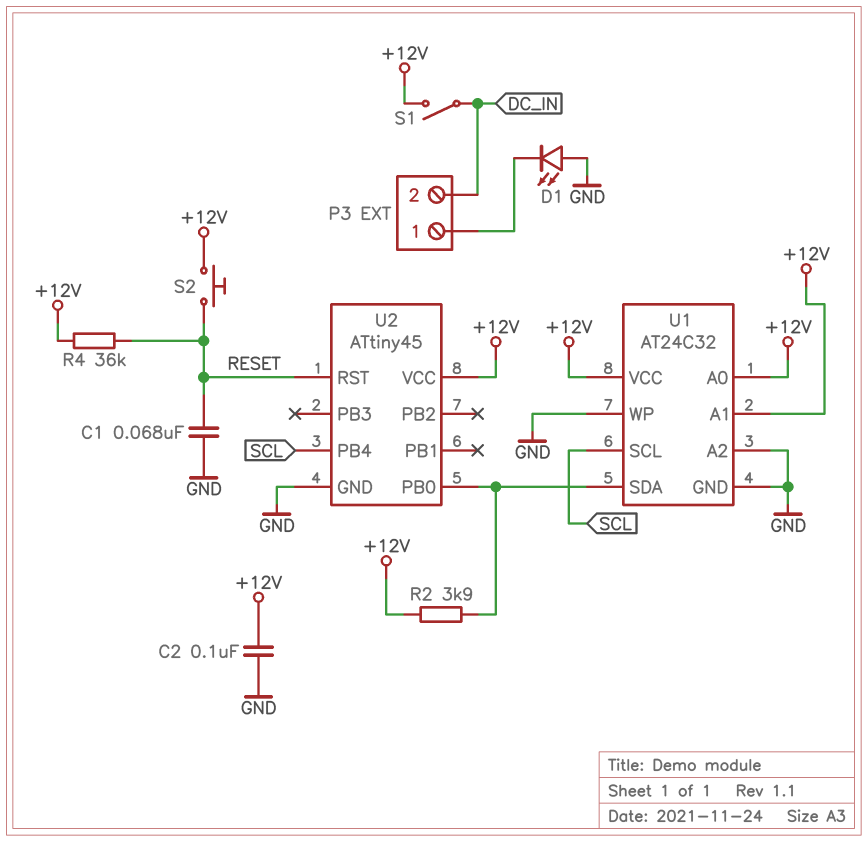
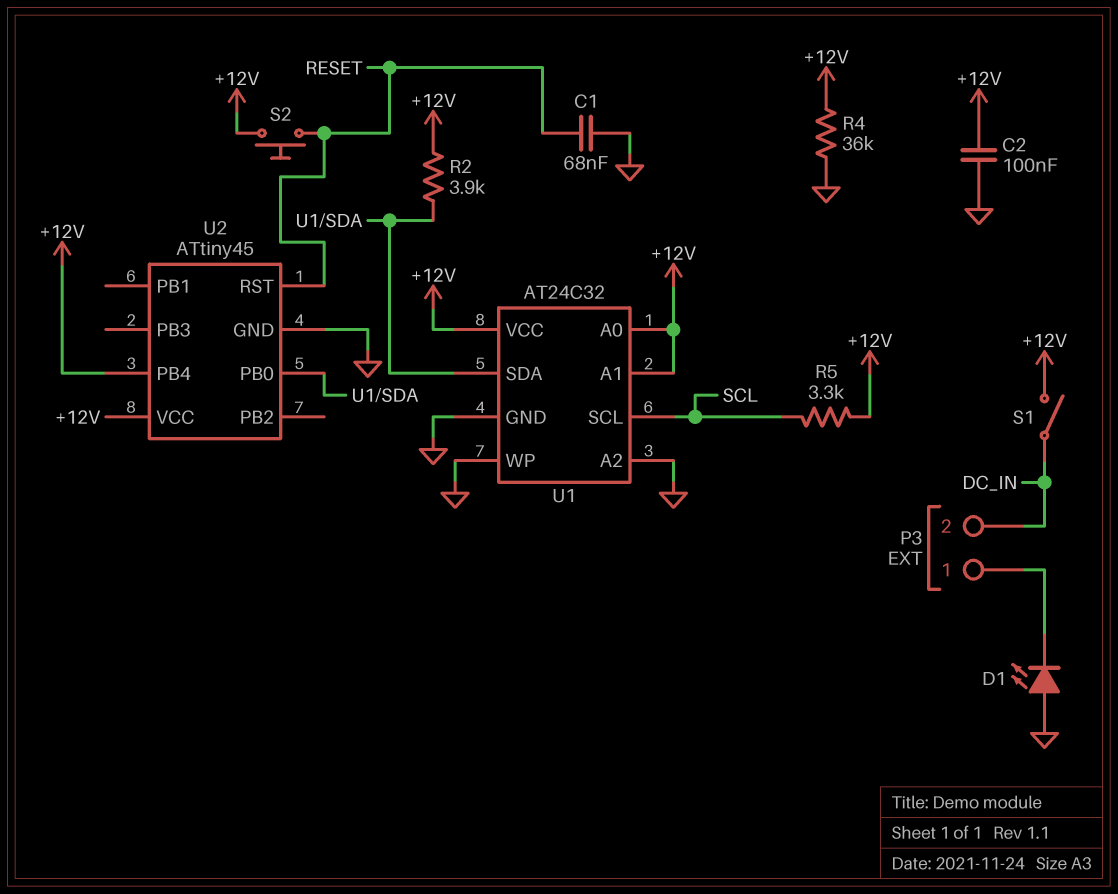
R4: 36k (+12V, RESET) -> 36k (+12V, GND)
R5: none -> 3.3k (+12V, SCL)
U2 pin PB4: SCL -> +12V

